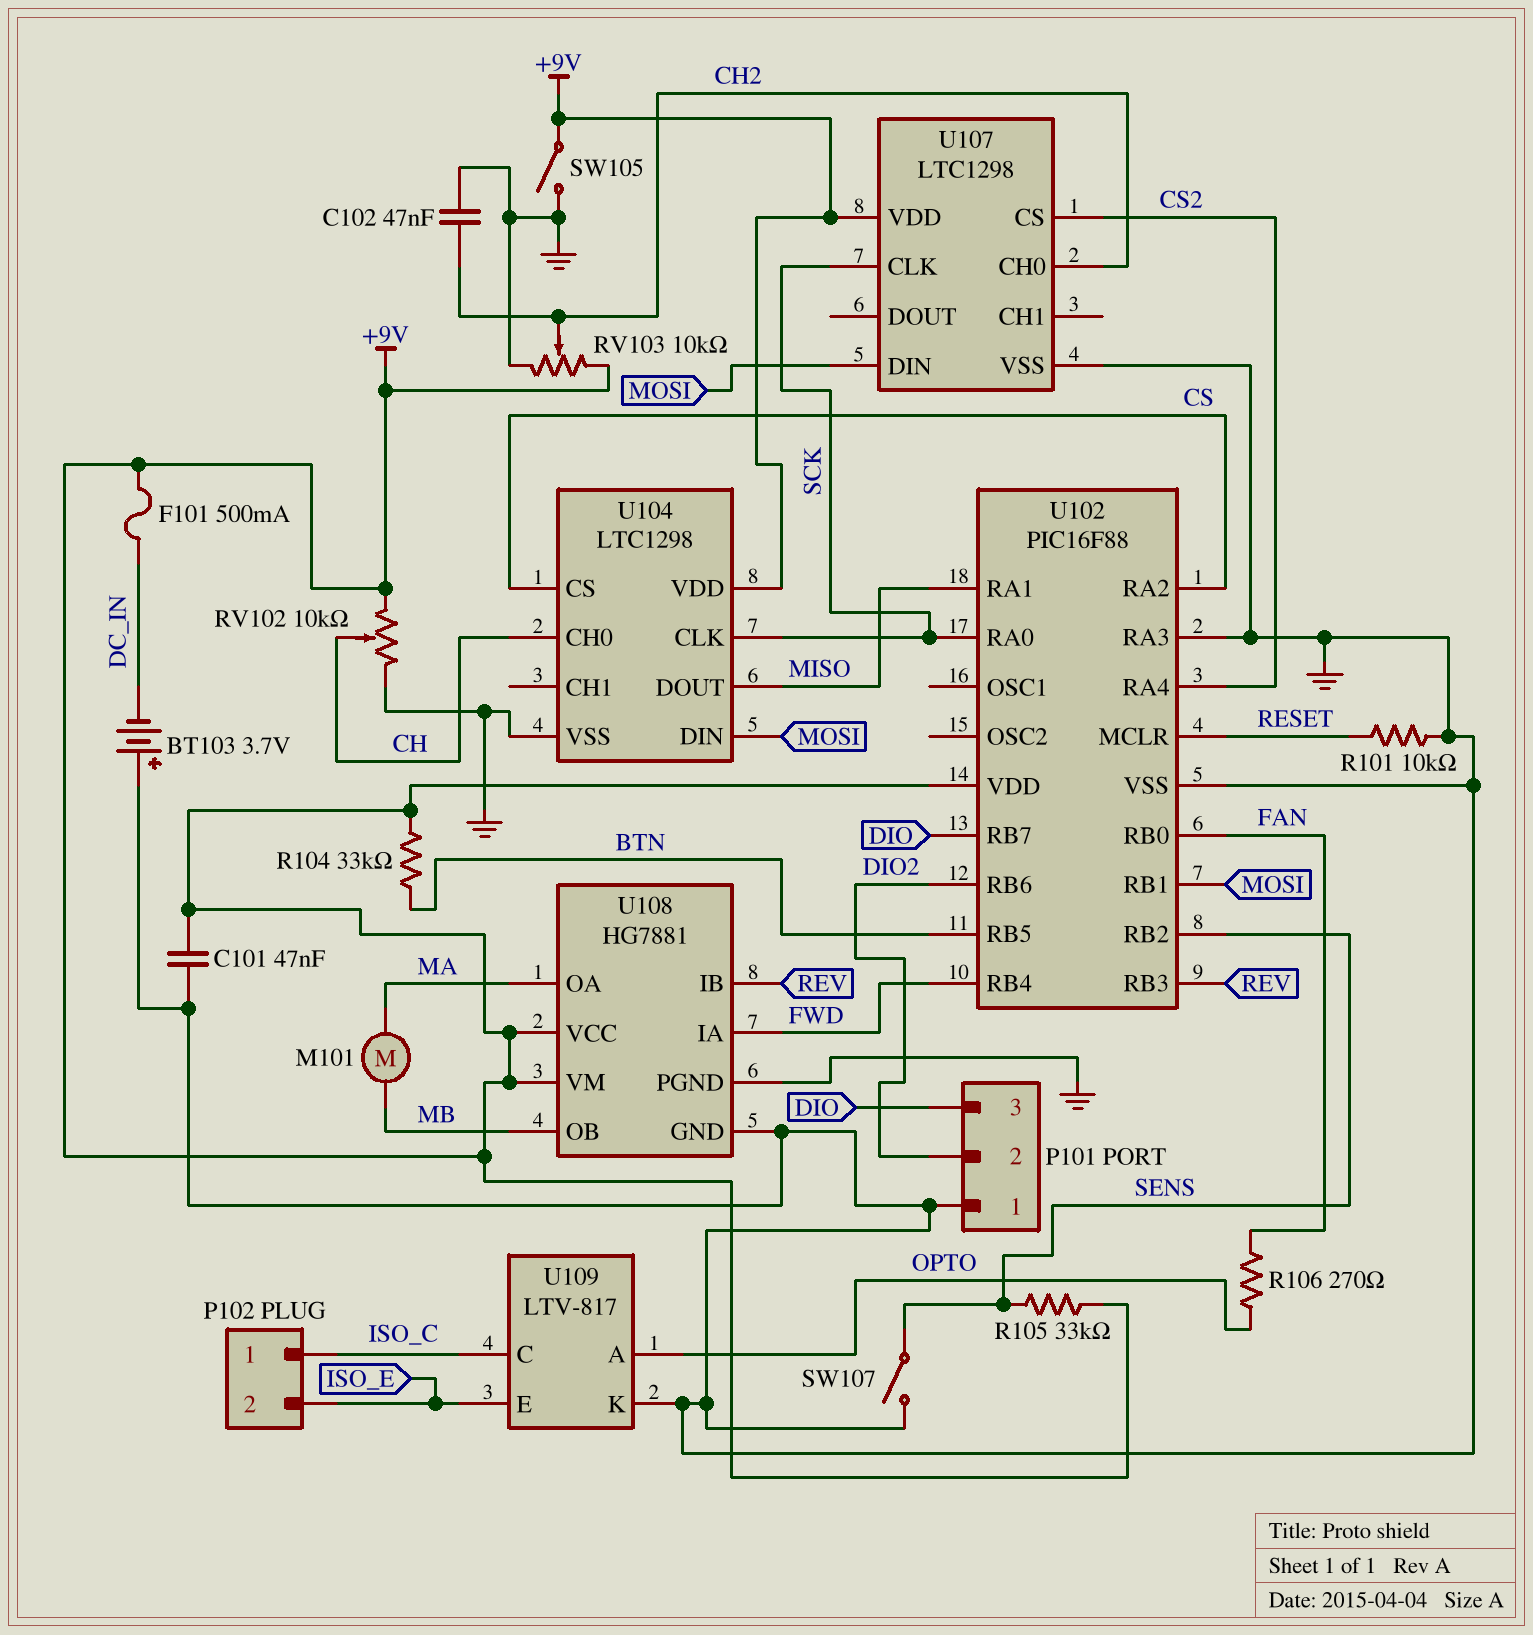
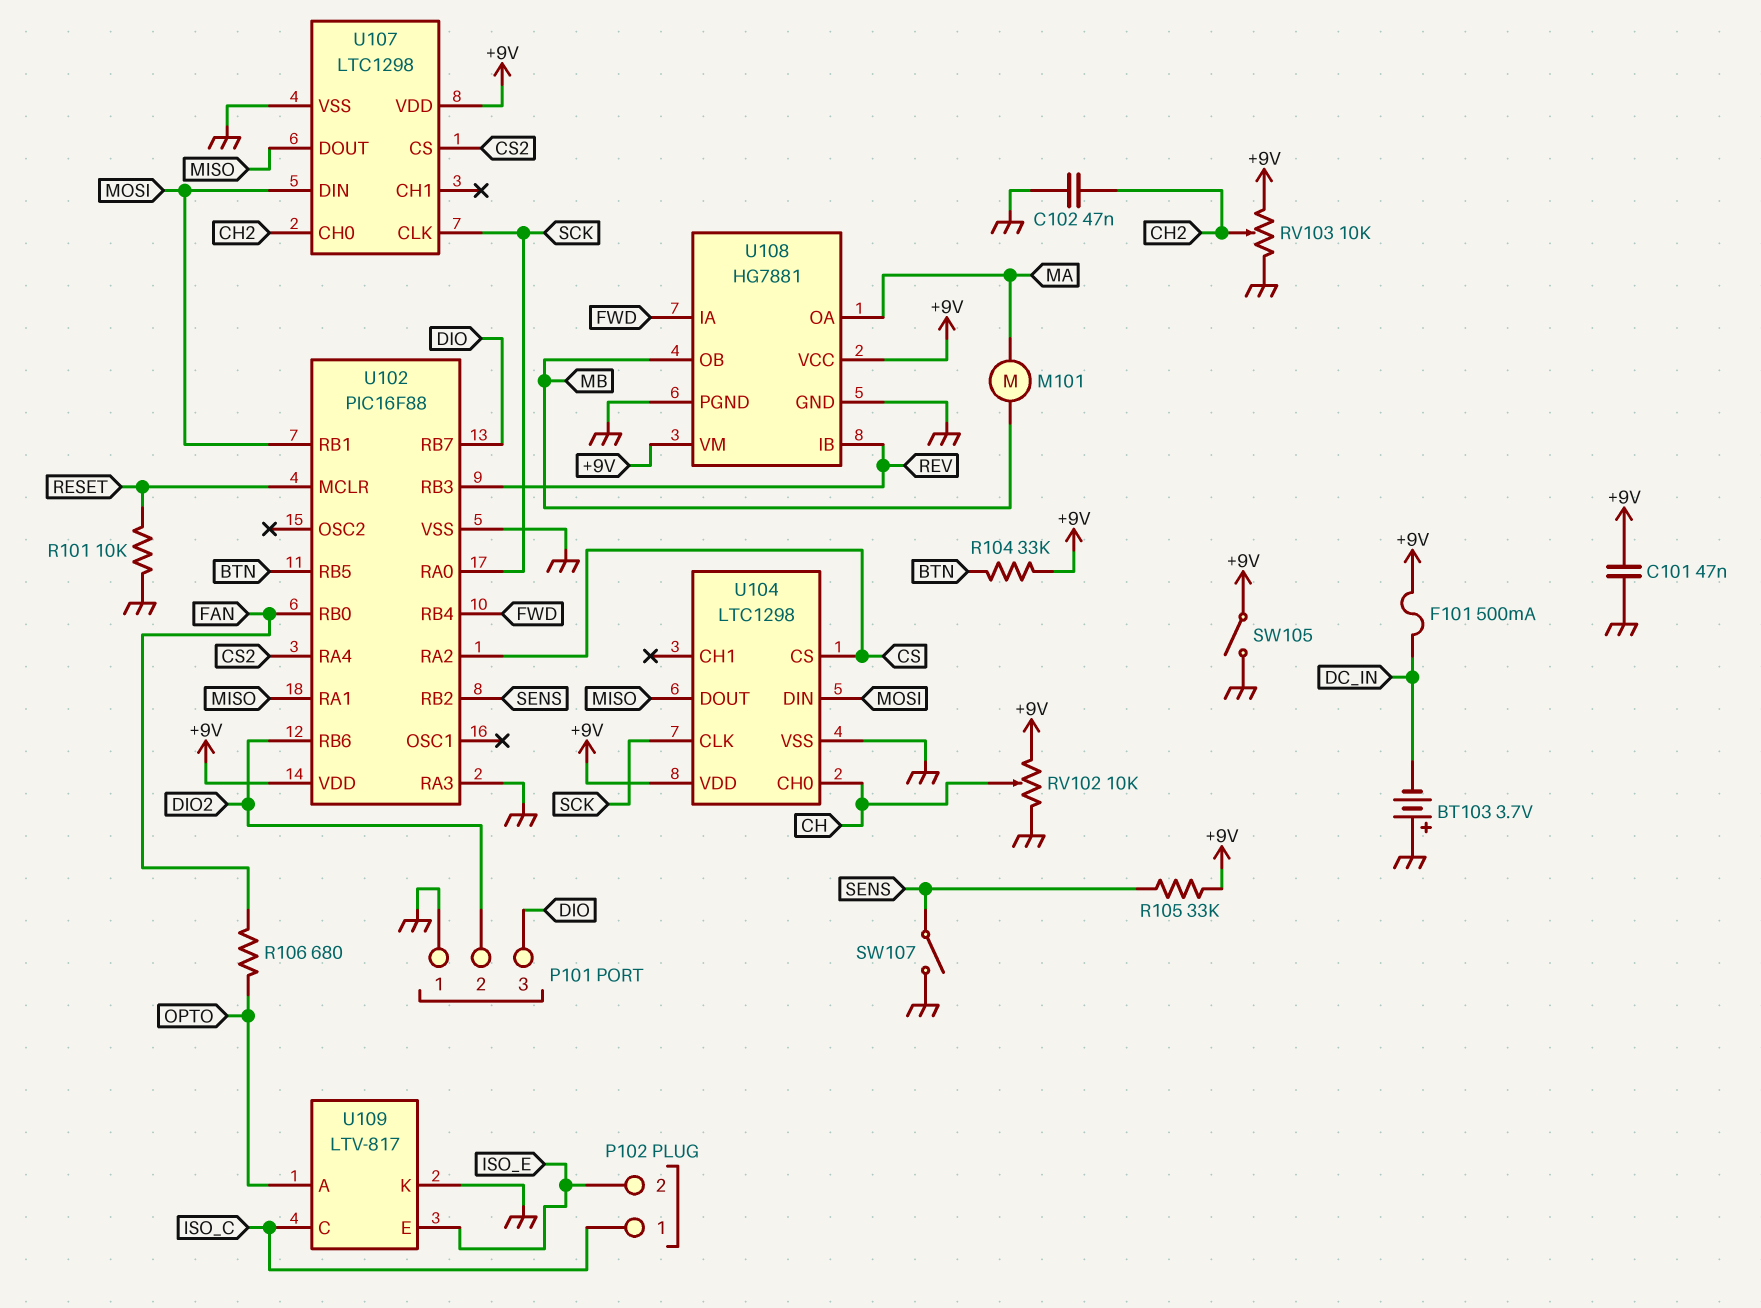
R106: 270 (FAN, OPTO) -> 680 (FAN, OPTO)
U107 pin DOUT: none -> MISO

